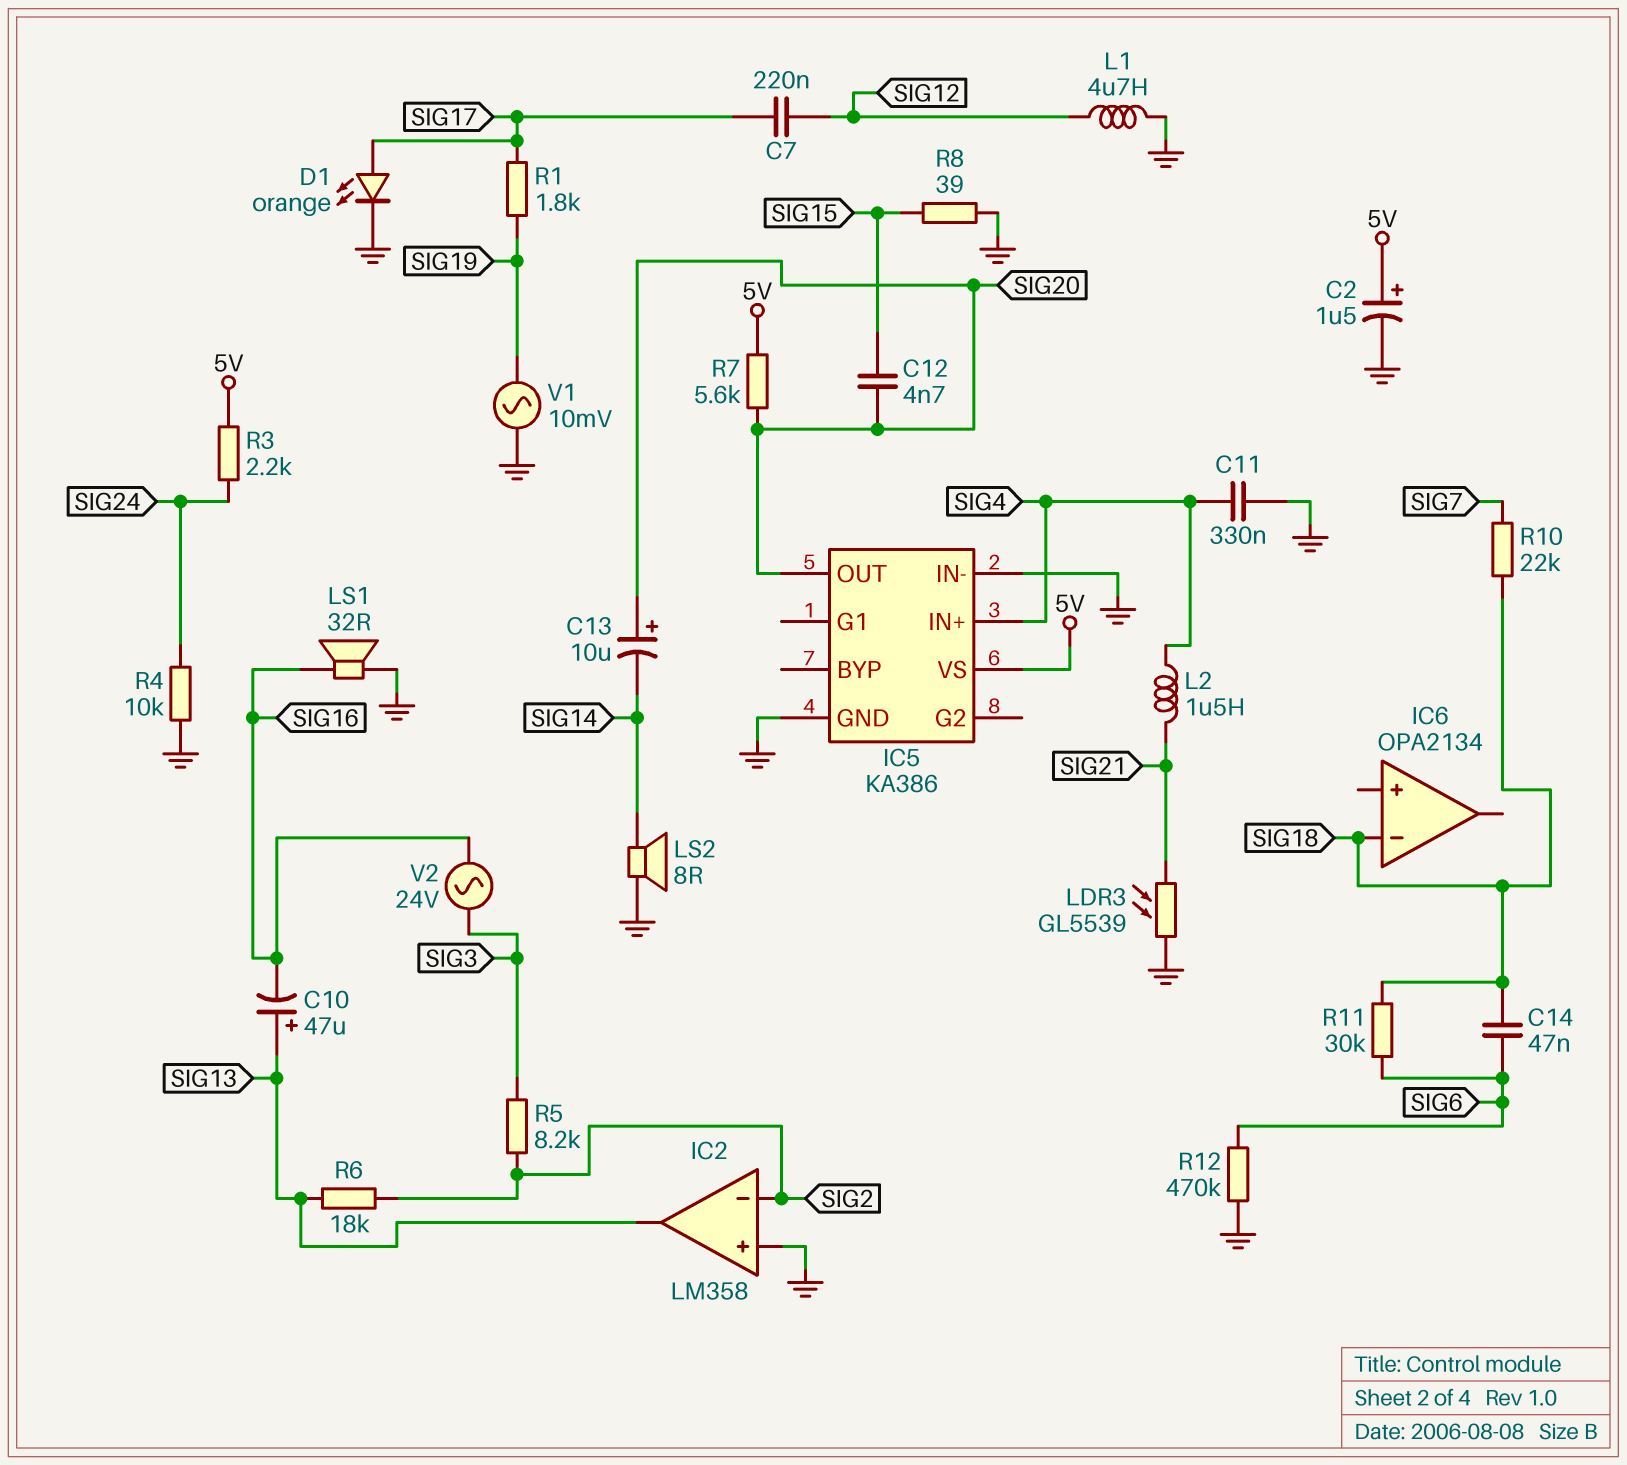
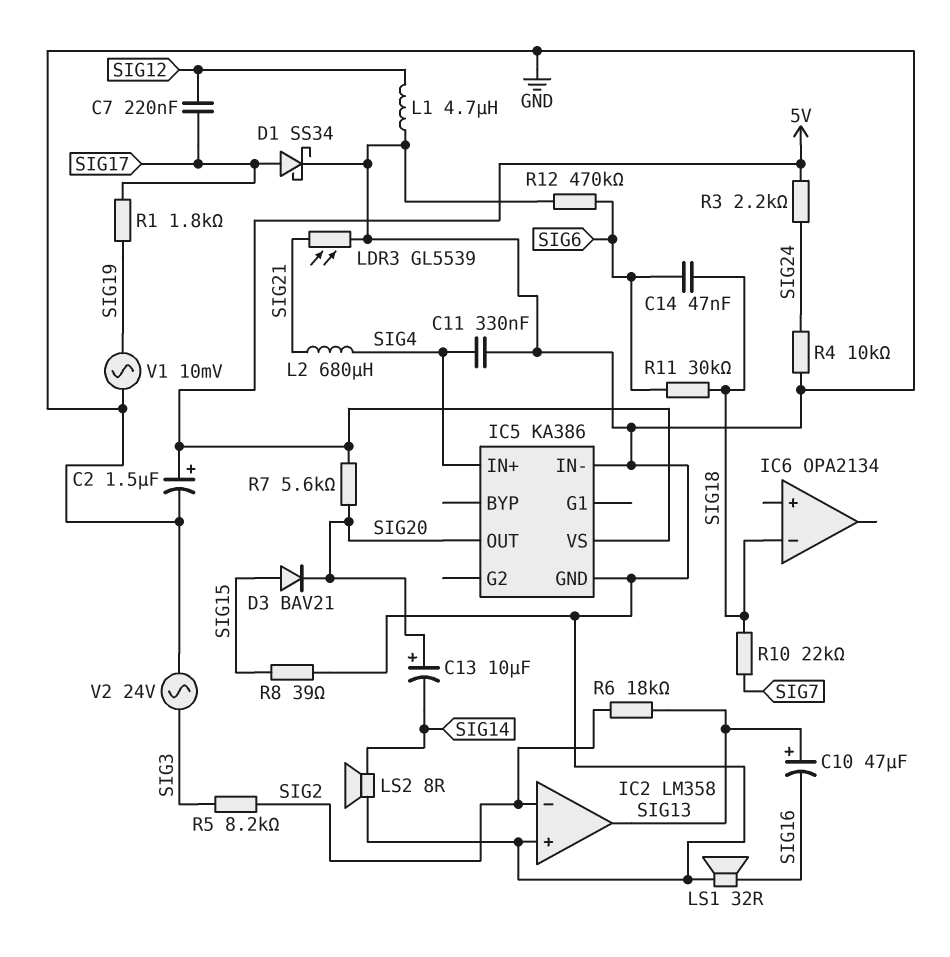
C12: 4.7nF (SIG15, SIG20) -> none
D1: LED orange (A SIG17, K GND) -> schottky SS34 (A SIG17, K GND)
D3: none -> diode BAV21 (A SIG15, K SIG20)
L2: 1.5uH (SIG4, SIG21) -> 680uH (SIG4, SIG21)
V2: AC 24V (SIG3, SIG16) -> AC 24V (GND, SIG3)

